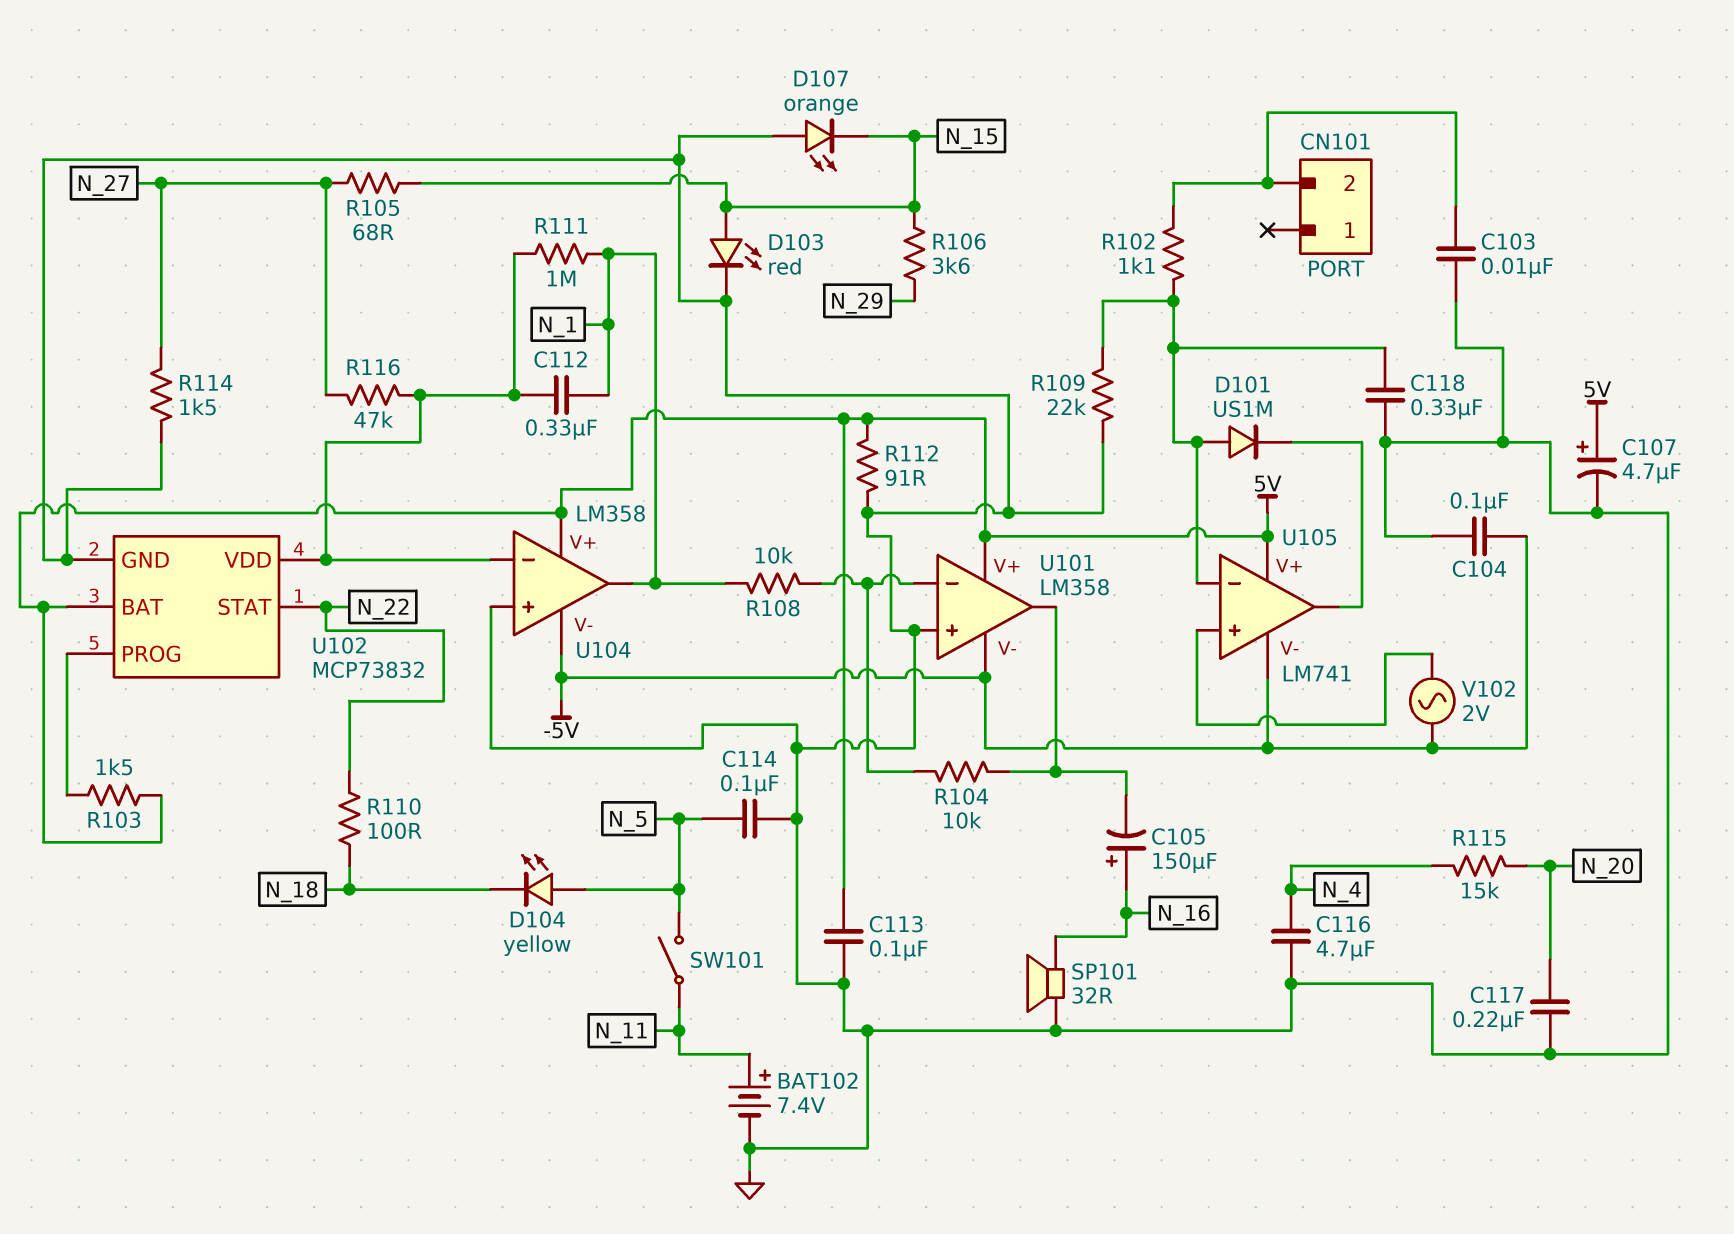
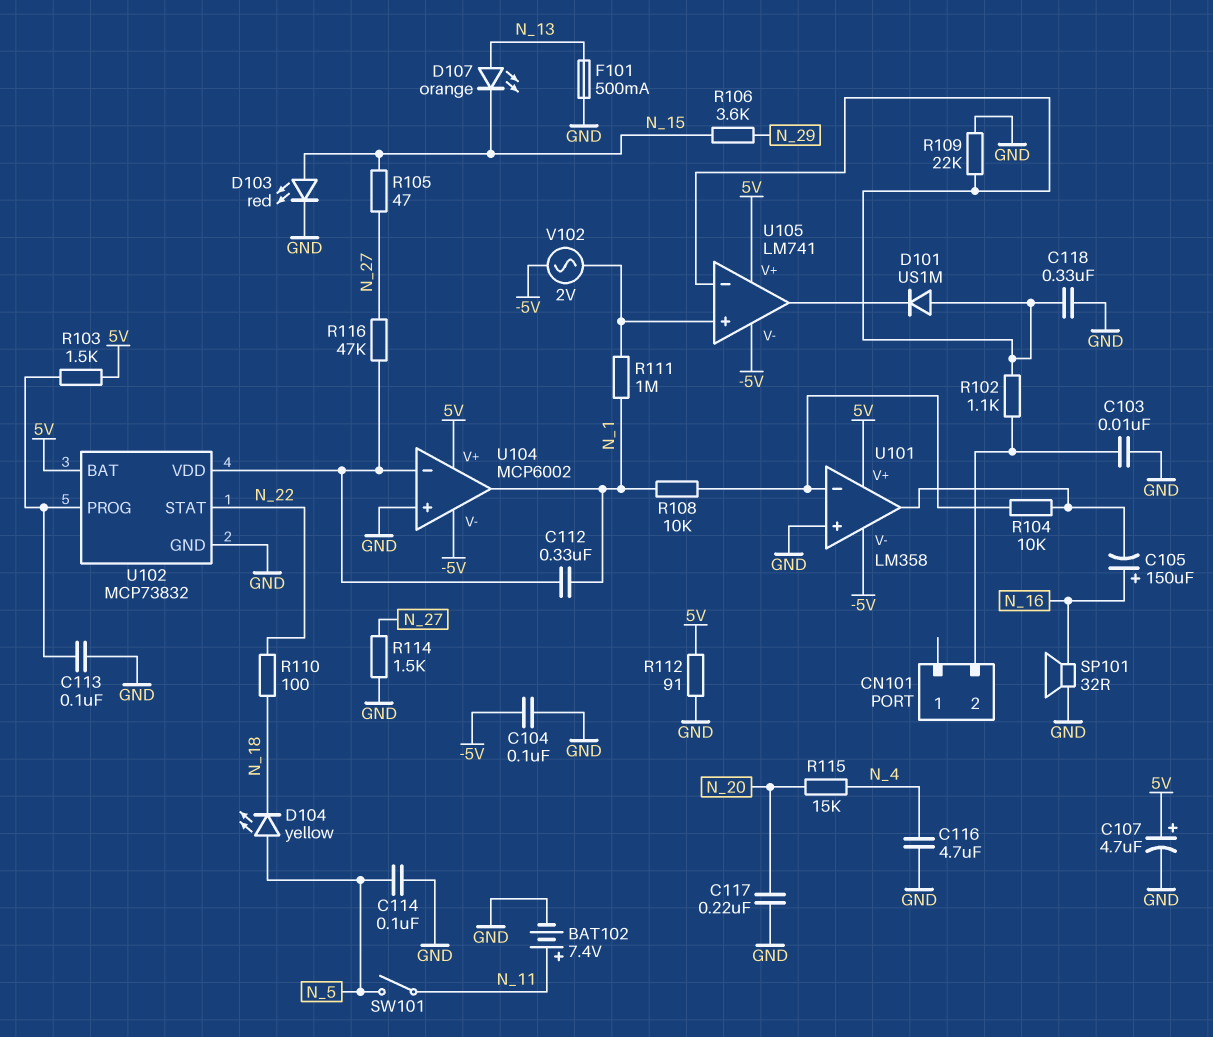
C113: 100nF (5V, GND) -> 100nF (GND, U102/PROG)
D107: LED orange (A GND, K N_15) -> LED orange (A N_13, K N_15)
F101: none -> 500mA (GND, N_13)
R105: 68 (N_15, N_27) -> 47 (N_15, N_27)
R111: 1M (N_1, U102/VDD) -> 1M (N_1, U105/in+)
U104: LM358 -> MCP6002

